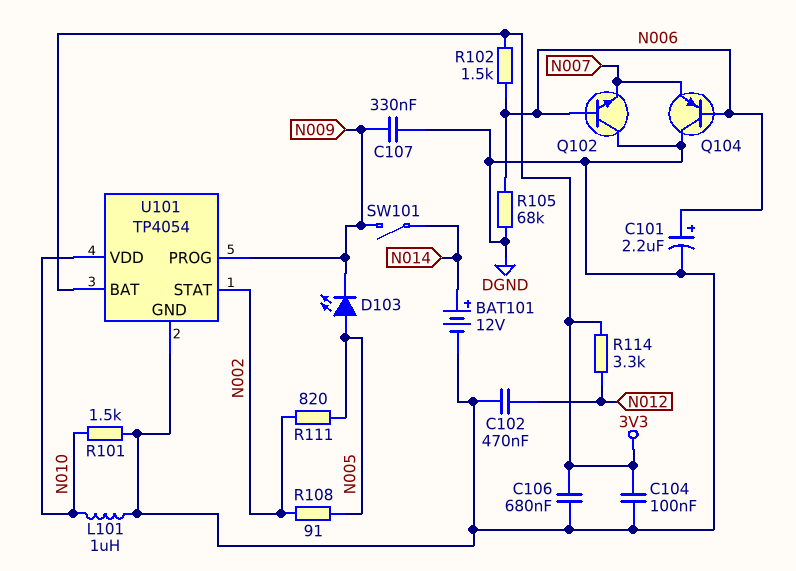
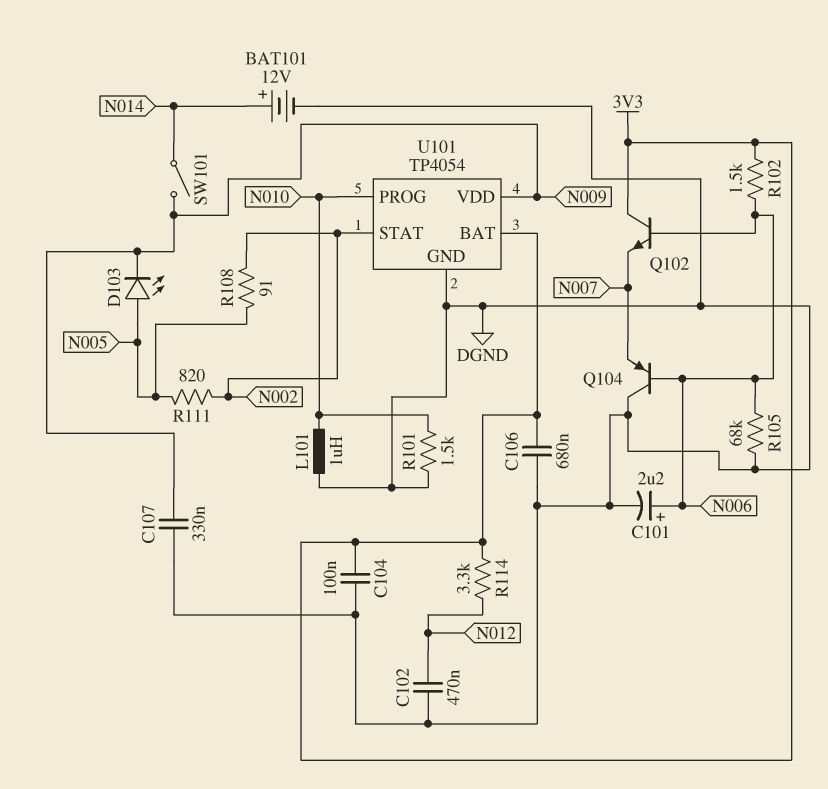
Q102: NPN (B N006, C DGND, E N007) -> NPN (B N006, C 3V3, E N007)
U101 pin PROG: N009 -> N010
U101 pin VDD: N010 -> N009

